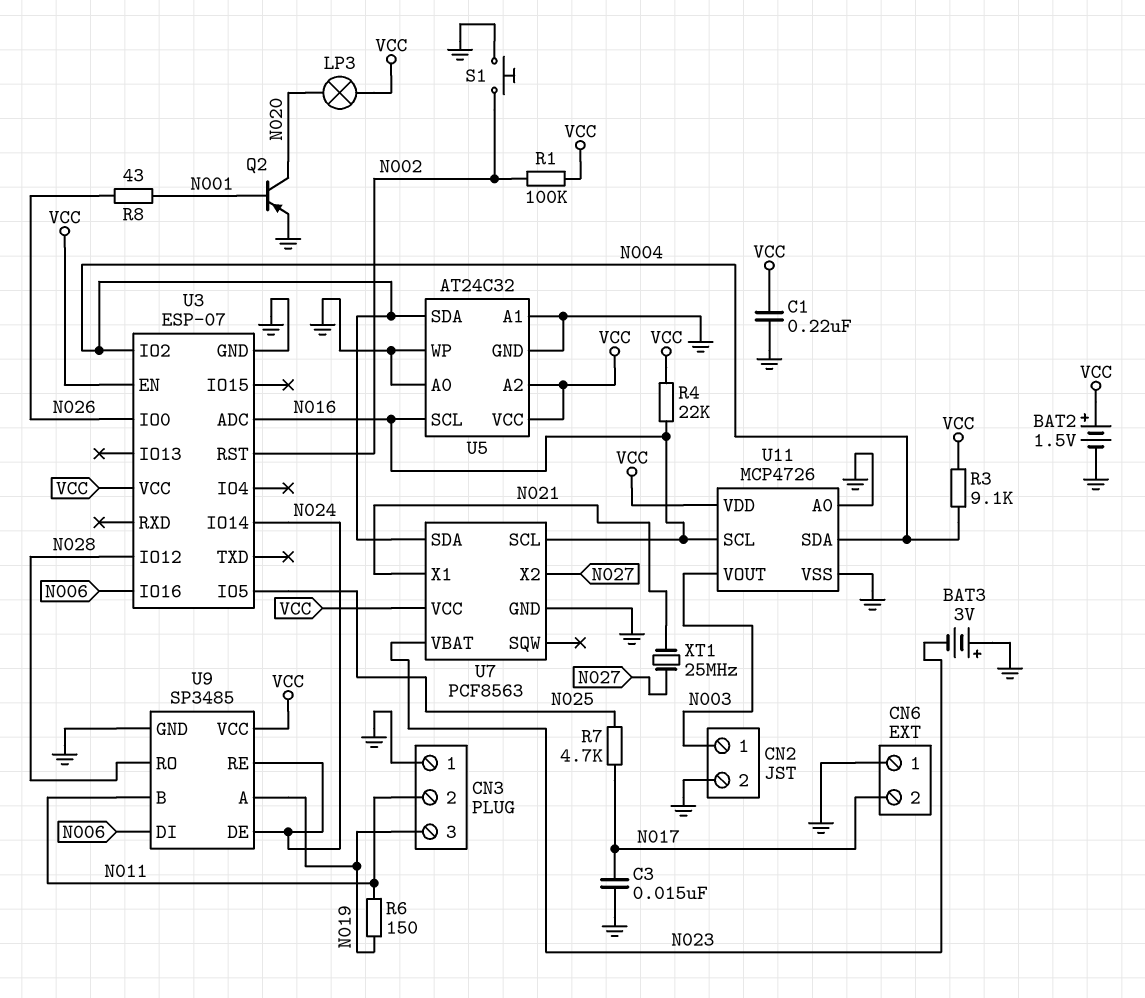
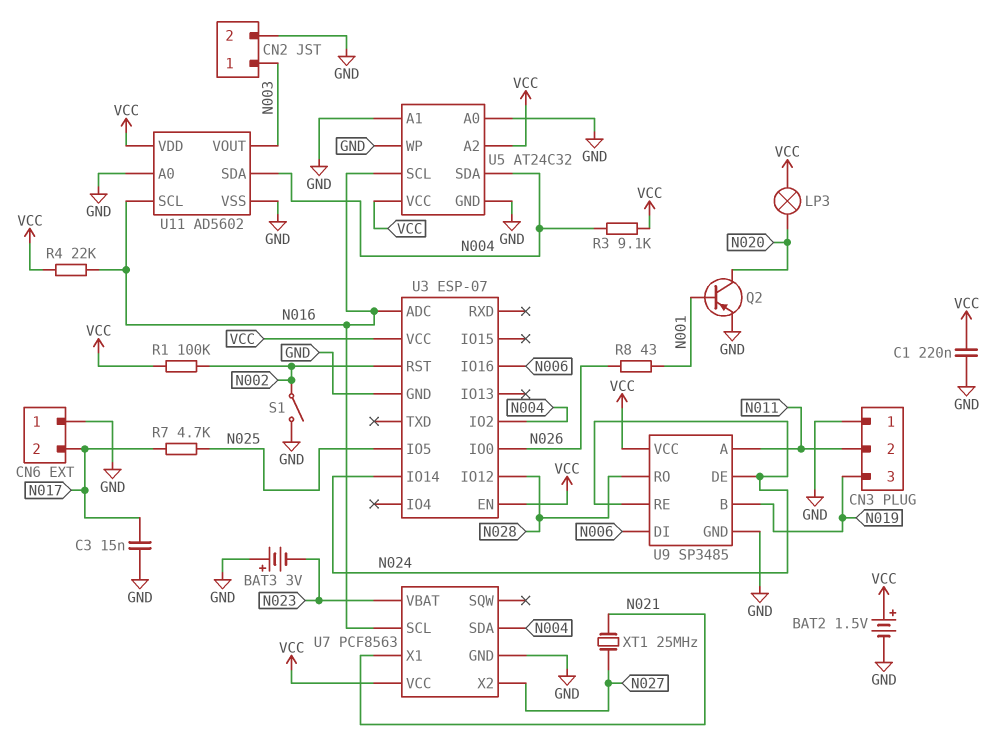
R6: 150 (N011, N019) -> none
S1: button (GND, N002) -> switch (GND, N002)
U9 pin A: N019 -> N011
U9 pin B: N011 -> N019
U11: MCP4726 -> AD5602

